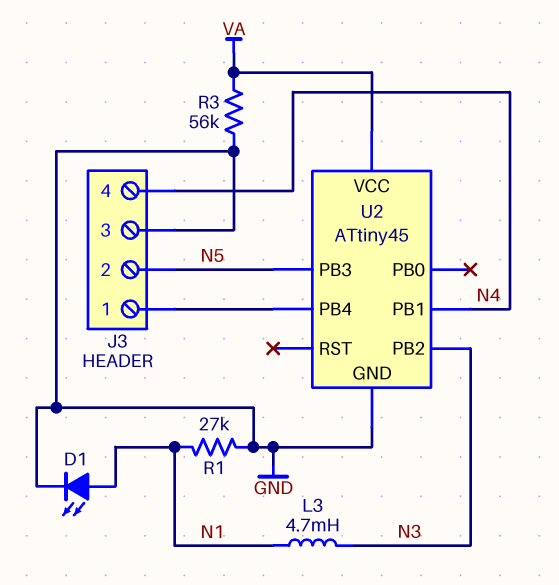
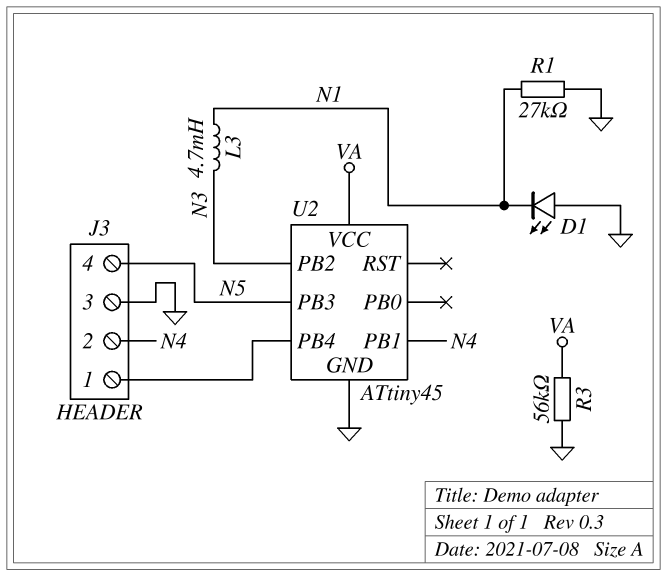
D1: LED (A N1, K GND) -> LED (A GND, K N1)
J3 pin 2: N5 -> N4
J3 pin 4: N4 -> N5

